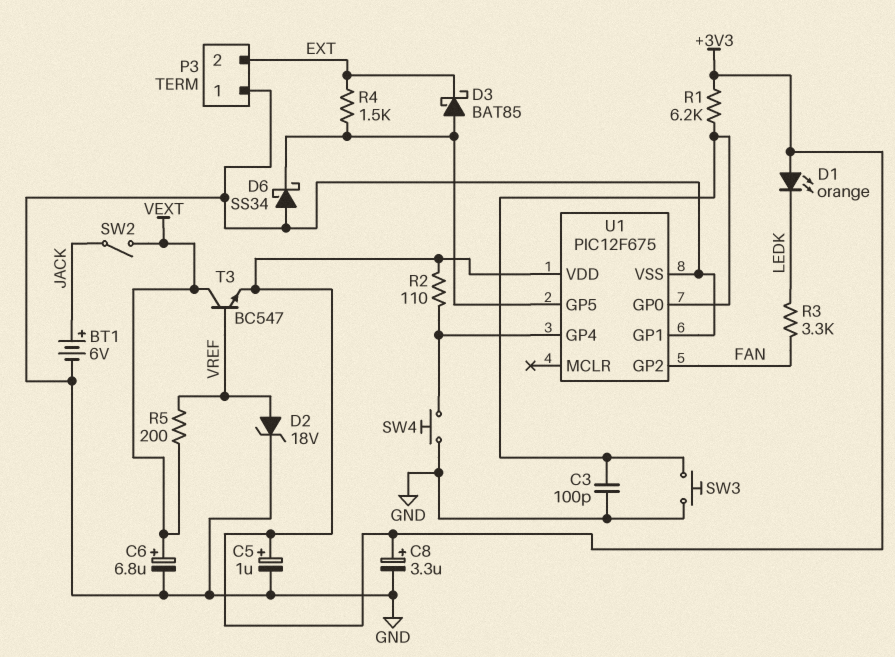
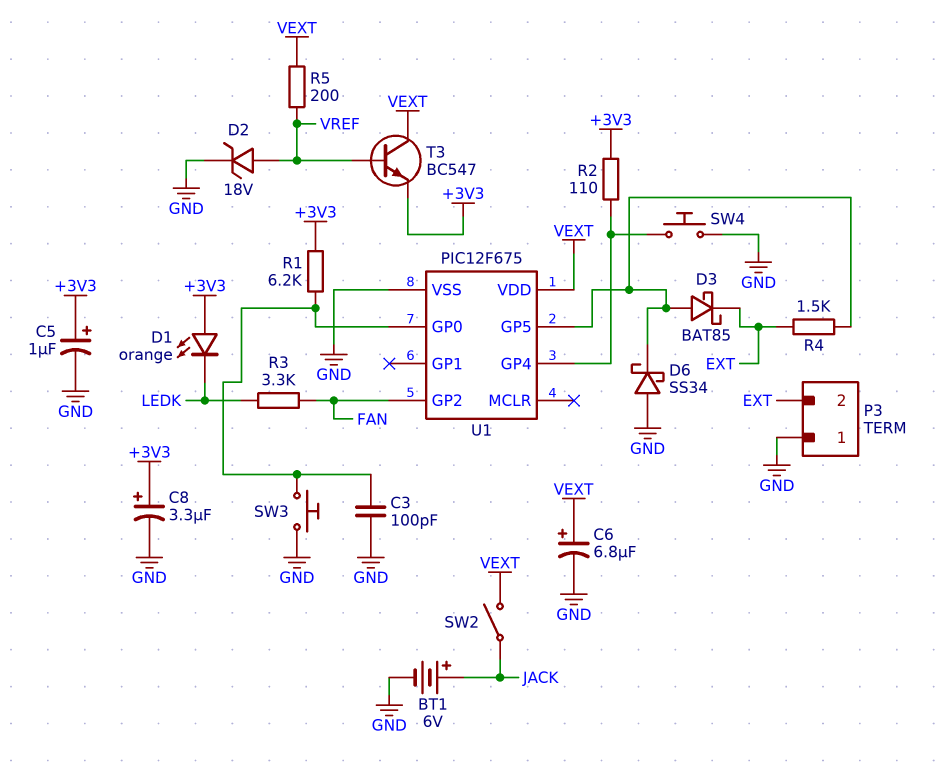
U1 pin GP1: GND -> none
U1 pin VDD: +3V3 -> VEXT

